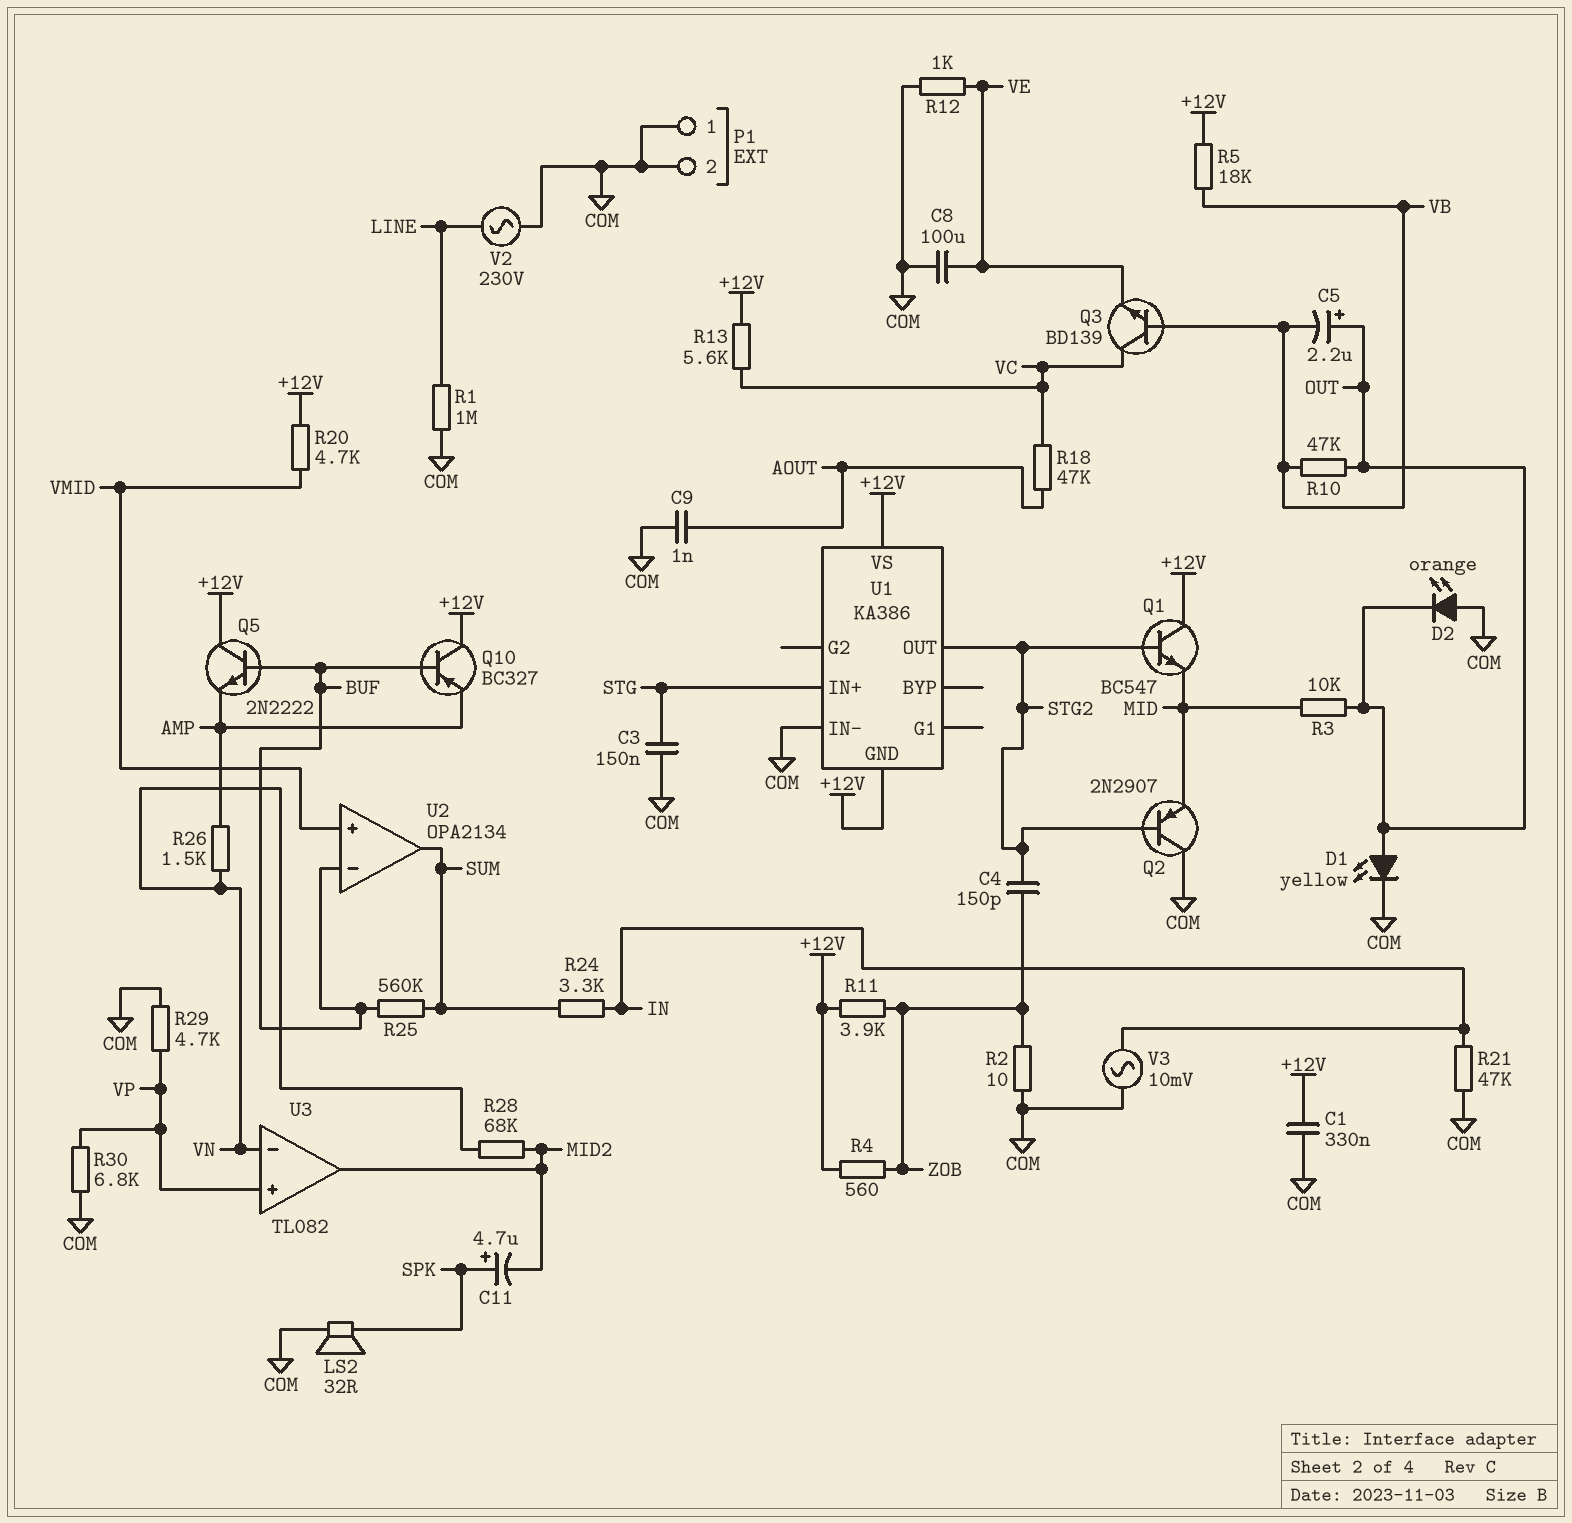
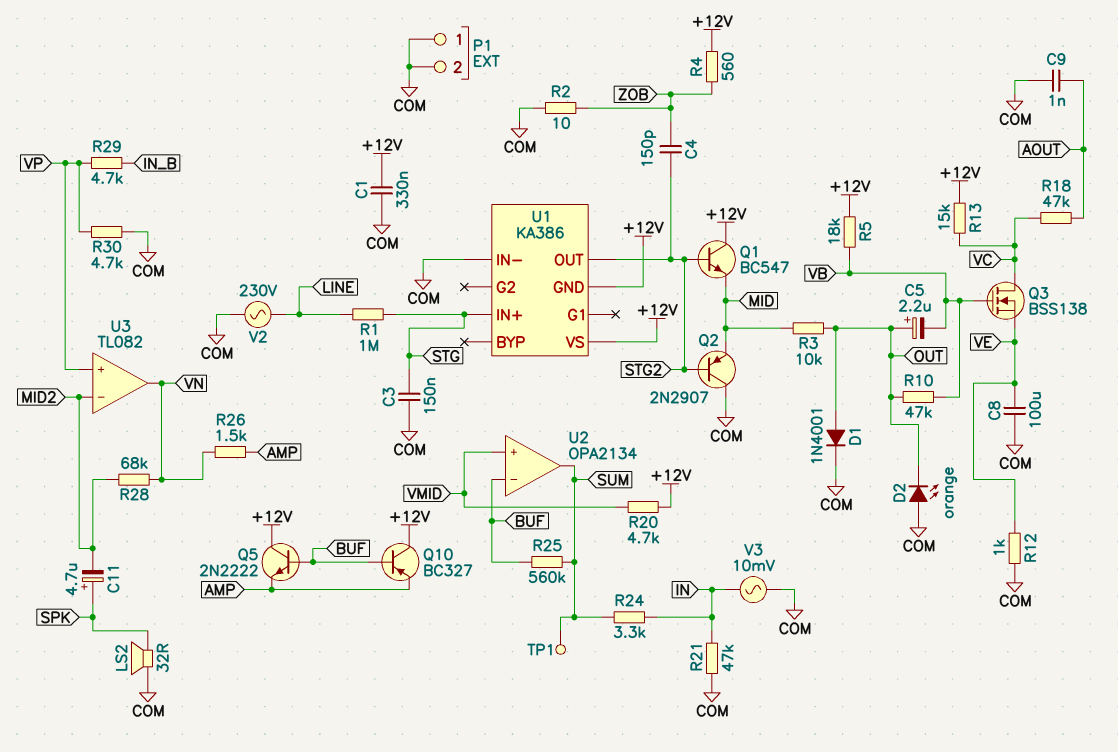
D1: LED yellow (A OUT, K COM) -> diode 1N4001 (A OUT, K COM)
Q3: NPN BD139 (B VB, C VC, E VE) -> NMOS BSS138 (G VB, D VC, S VE)
R1: 1M (COM, LINE) -> 1M (LINE, STG)
R11: 3.9k (+12V, ZOB) -> none
R13: 5.6k (+12V, VC) -> 15k (+12V, VC)
R29: 4.7k (COM, VP) -> 4.7k (IN_B, VP)
R30: 6.8k (COM, VP) -> 4.7k (COM, VP)
TP1: none -> test point (SUM)
U3 pin in-: VN -> MID2
U3 pin out: MID2 -> VN

